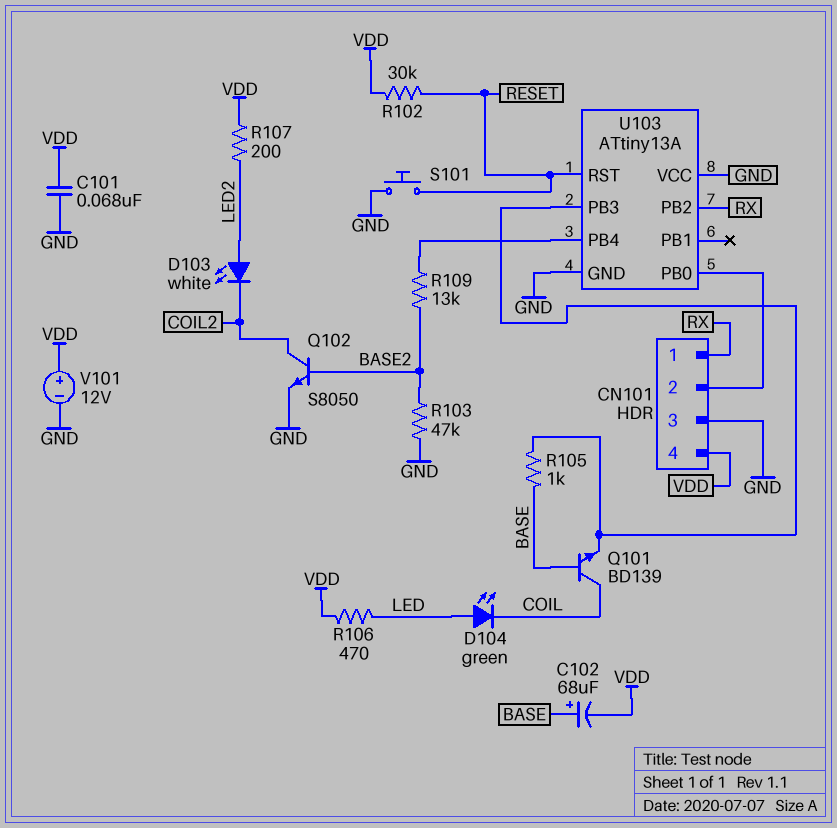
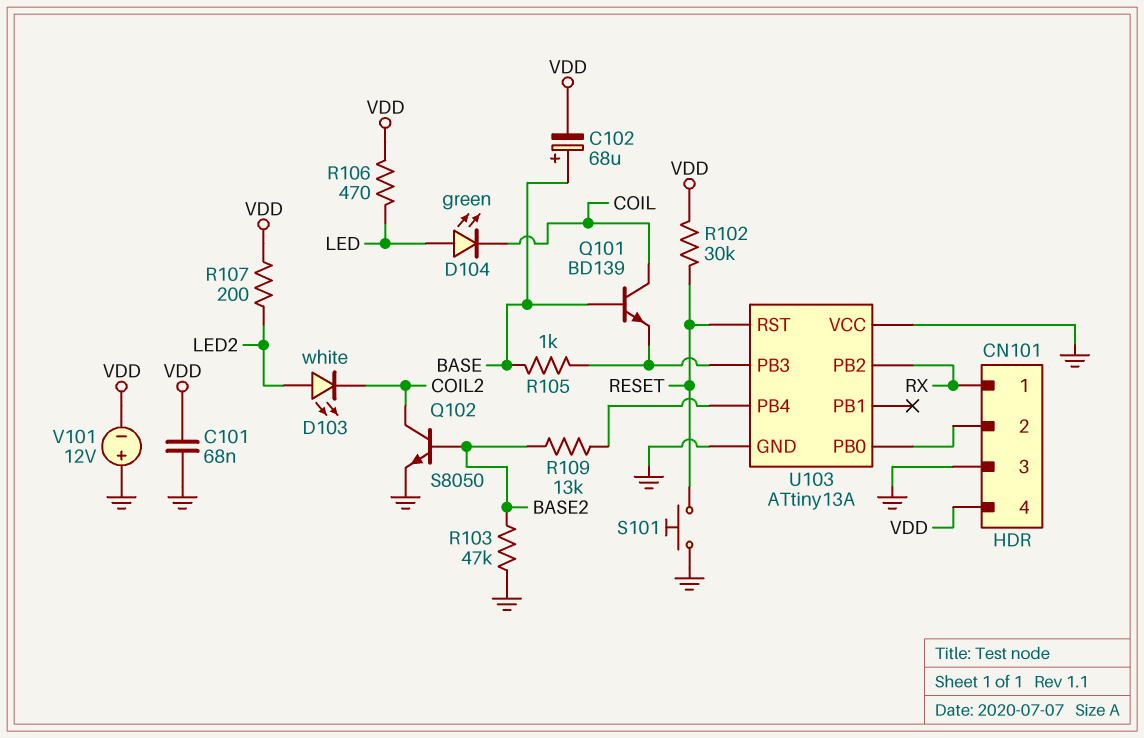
V101: 12V (plus VDD, minus GND) -> 12V (plus GND, minus VDD)

